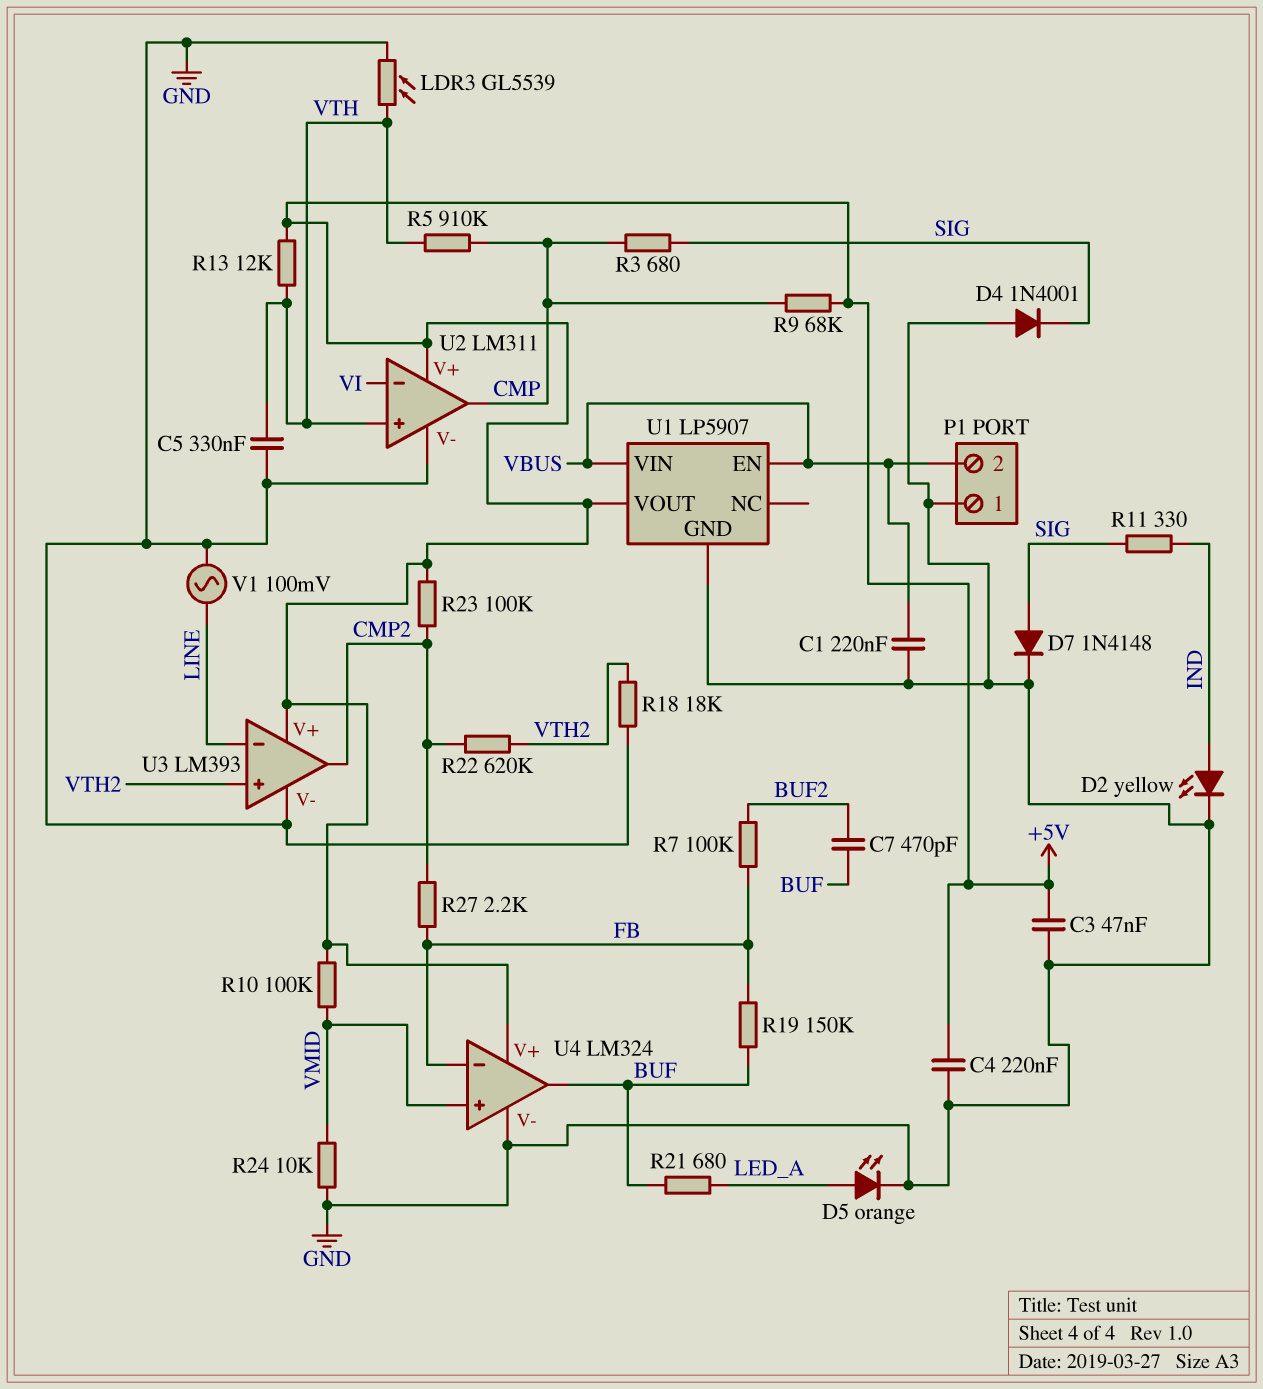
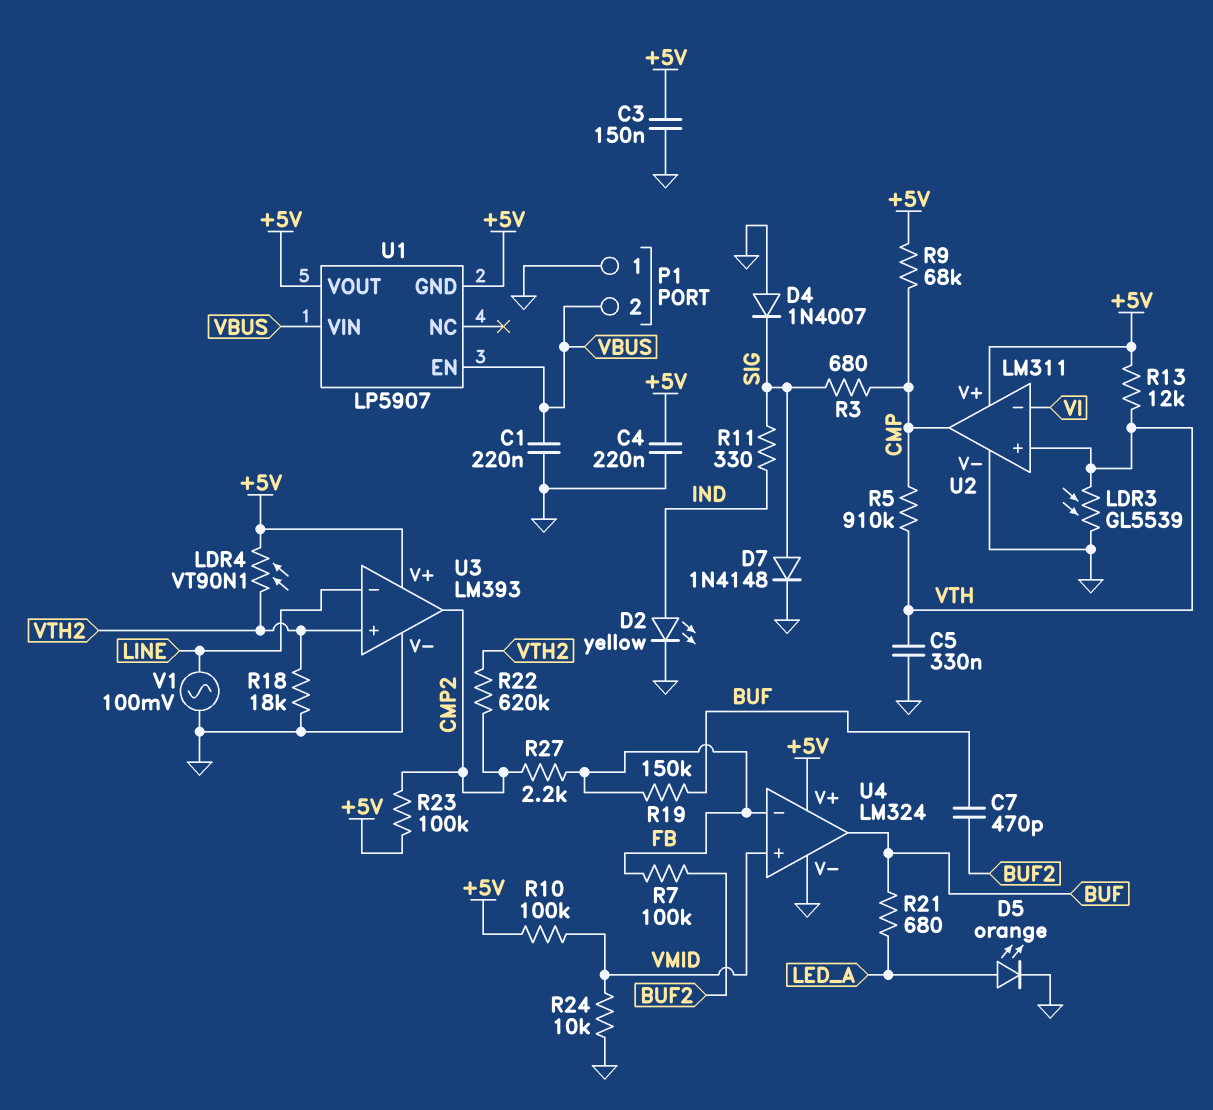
C3: 47nF (+5V, GND) -> 150nF (+5V, GND)
D4: diode 1N4001 (A GND, K SIG) -> diode 1N4007 (A GND, K SIG)
LDR4: none -> VT90N1 (+5V, VTH2)
U1 pin GND: GND -> +5V

